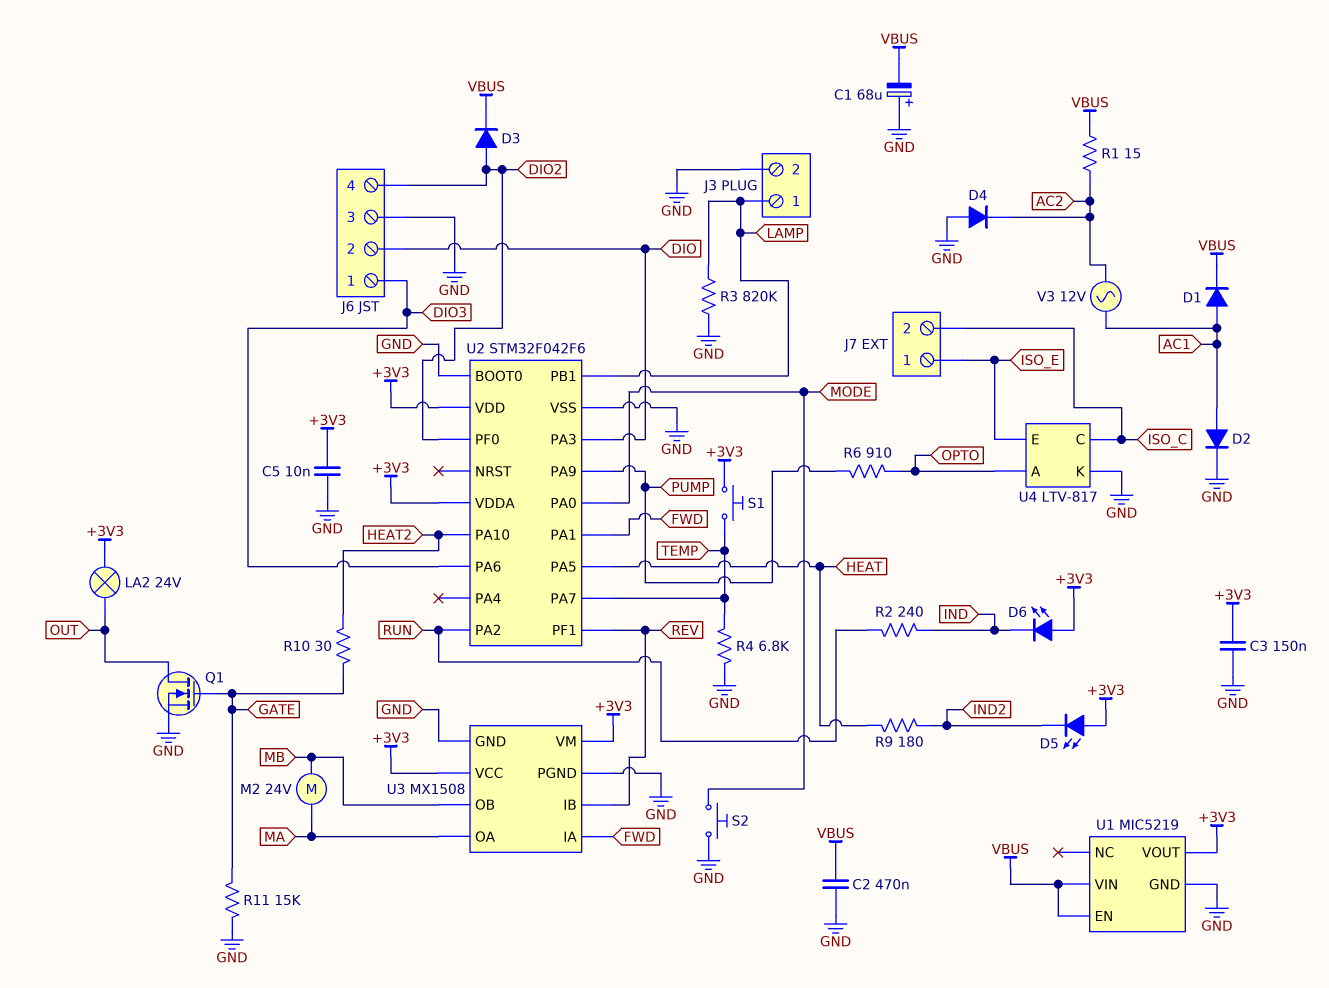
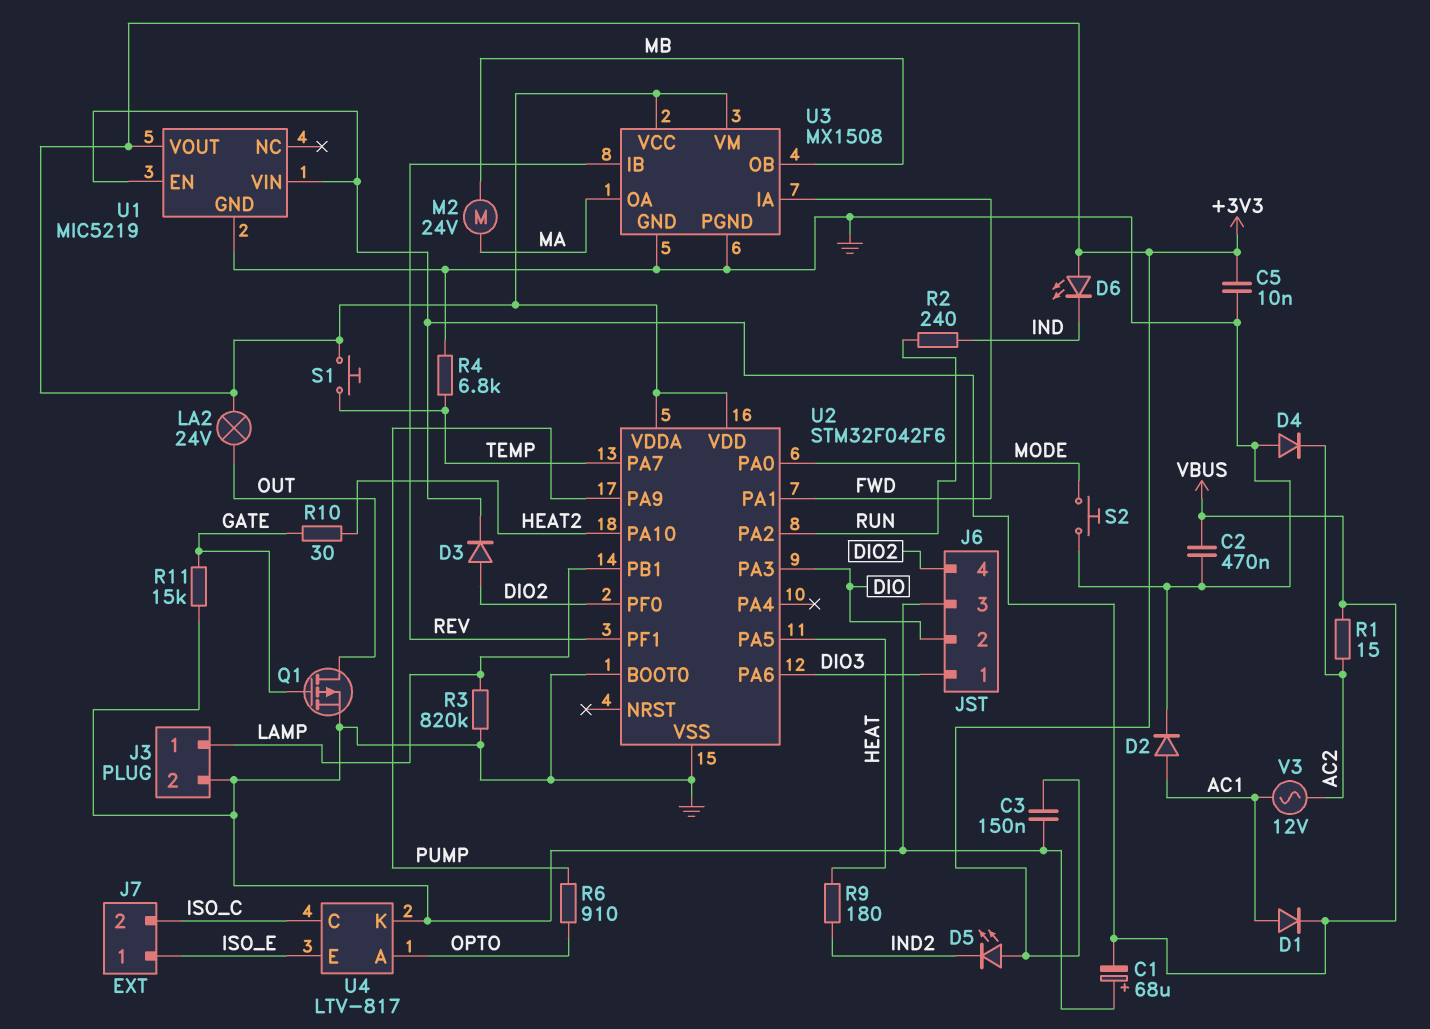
Q1: NMOS (G GATE, D OUT, S GND) -> PMOS (G GATE, D OUT, S GND)

